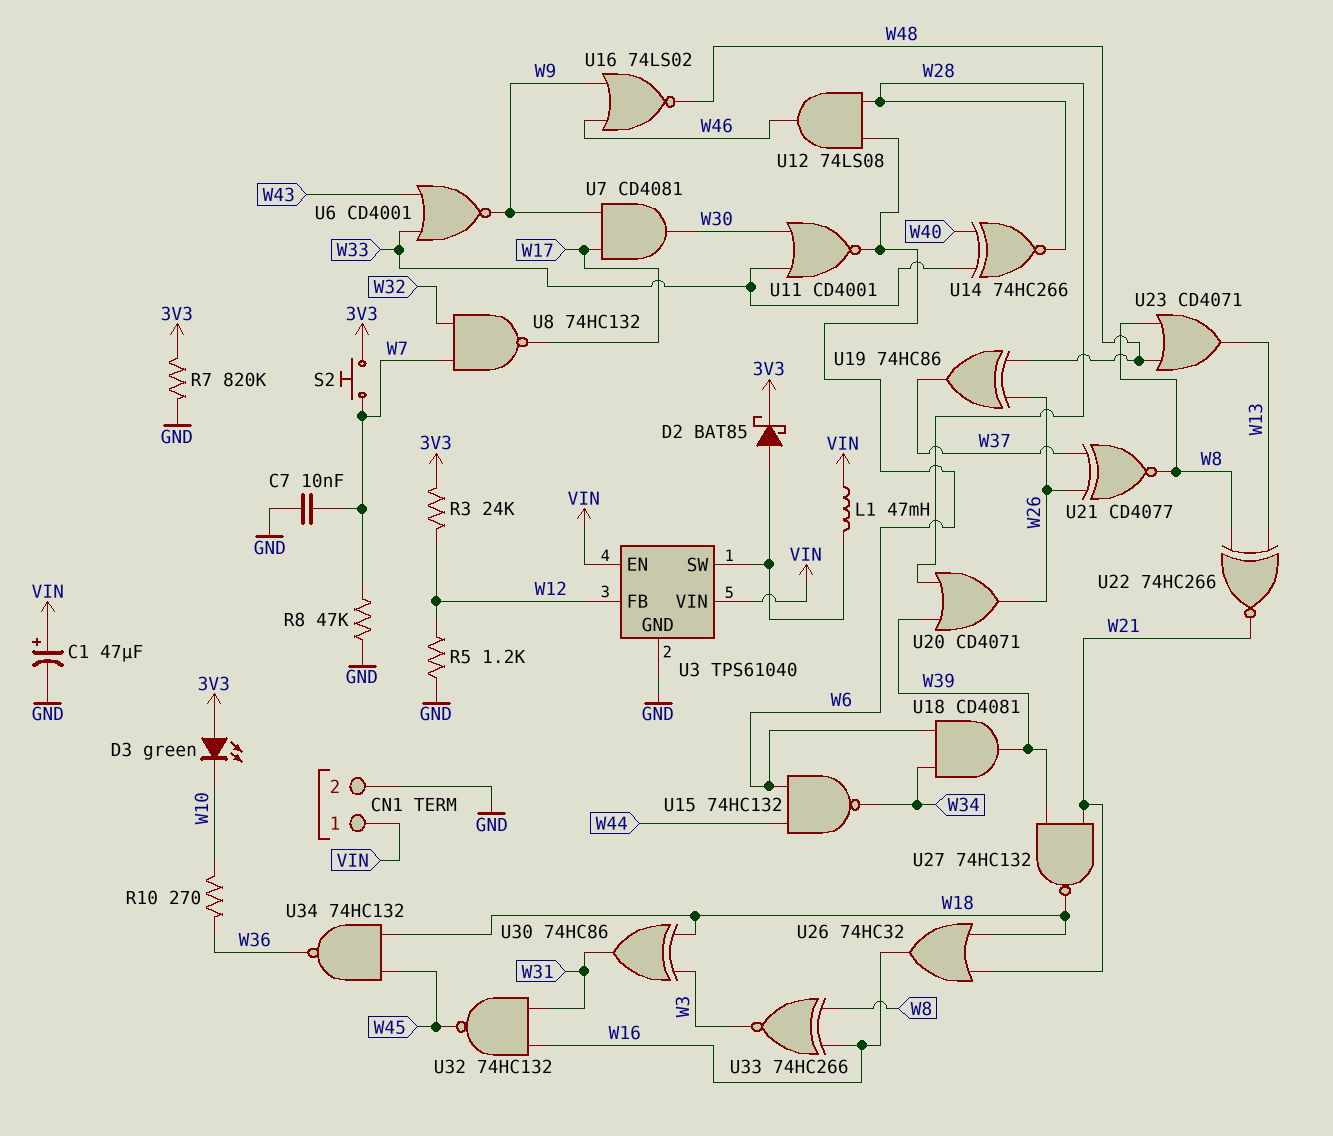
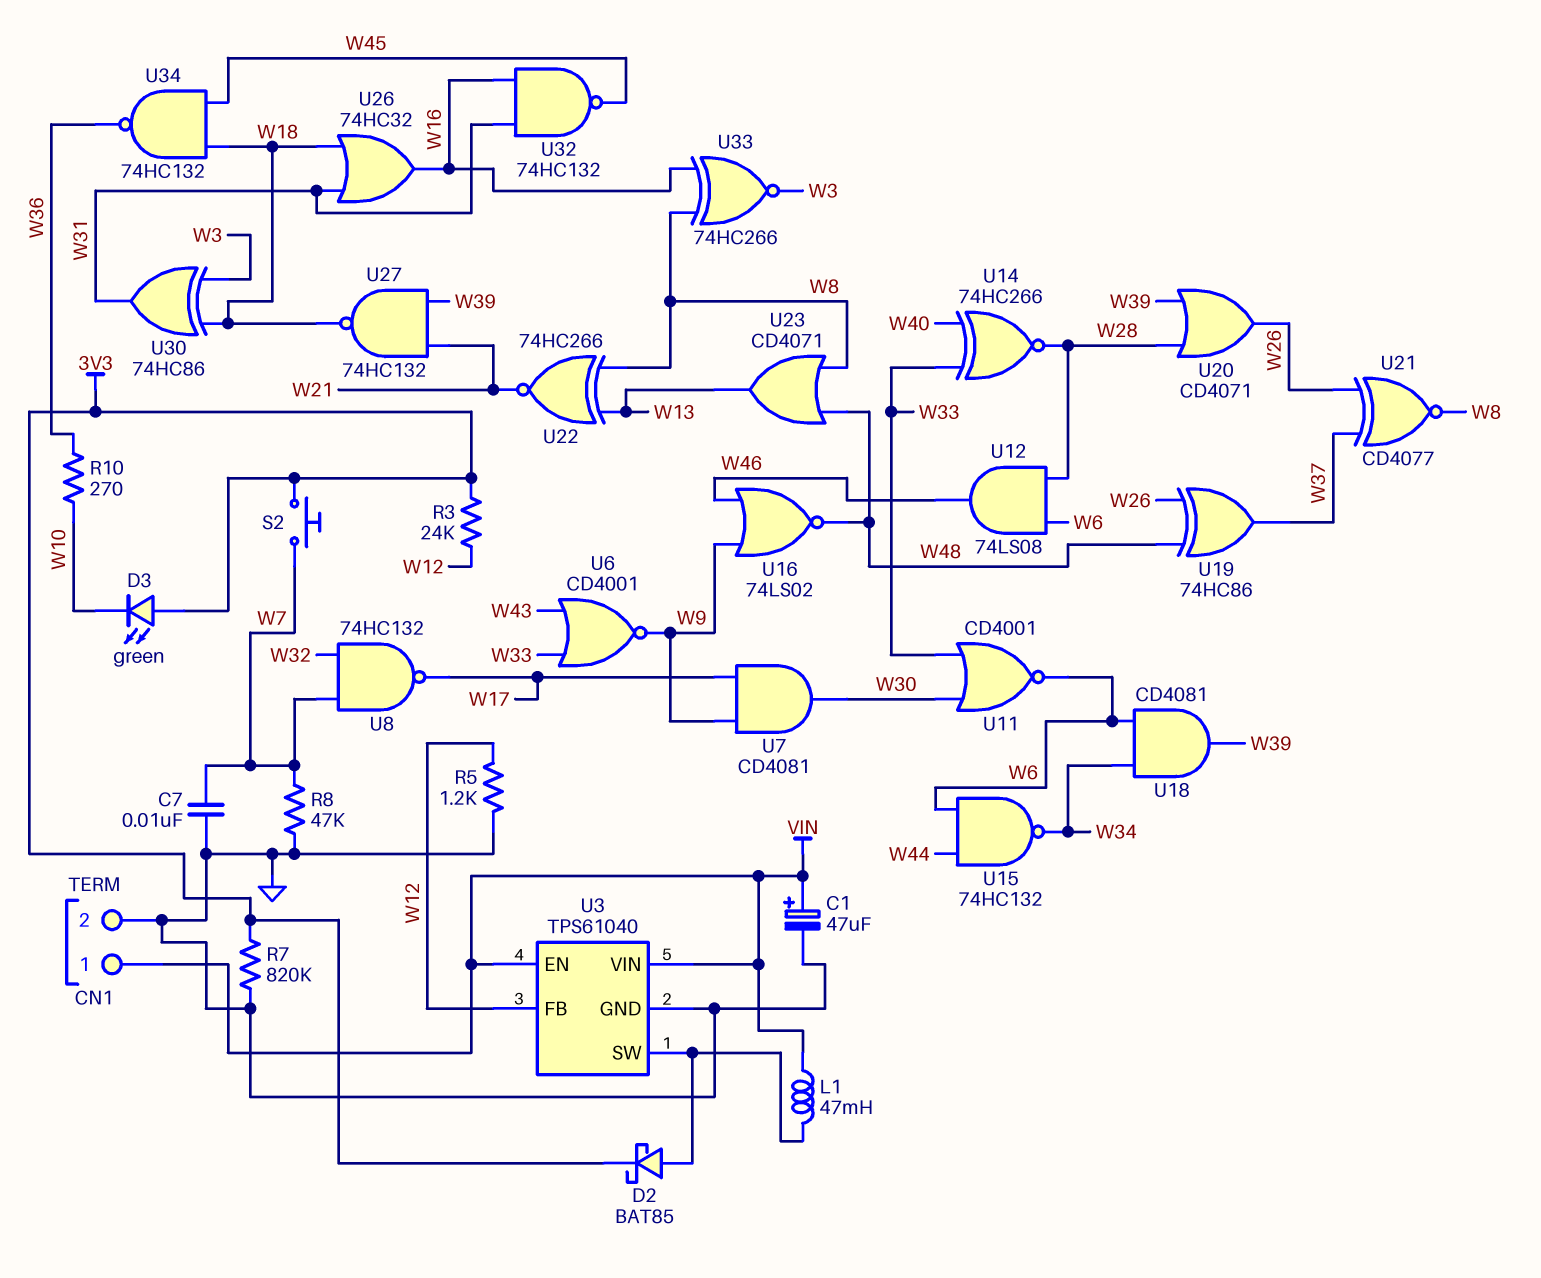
U26: OR 74HC32 (in W18, in W21, out W16) -> OR 74HC32 (in W18, in W31, out W16)

